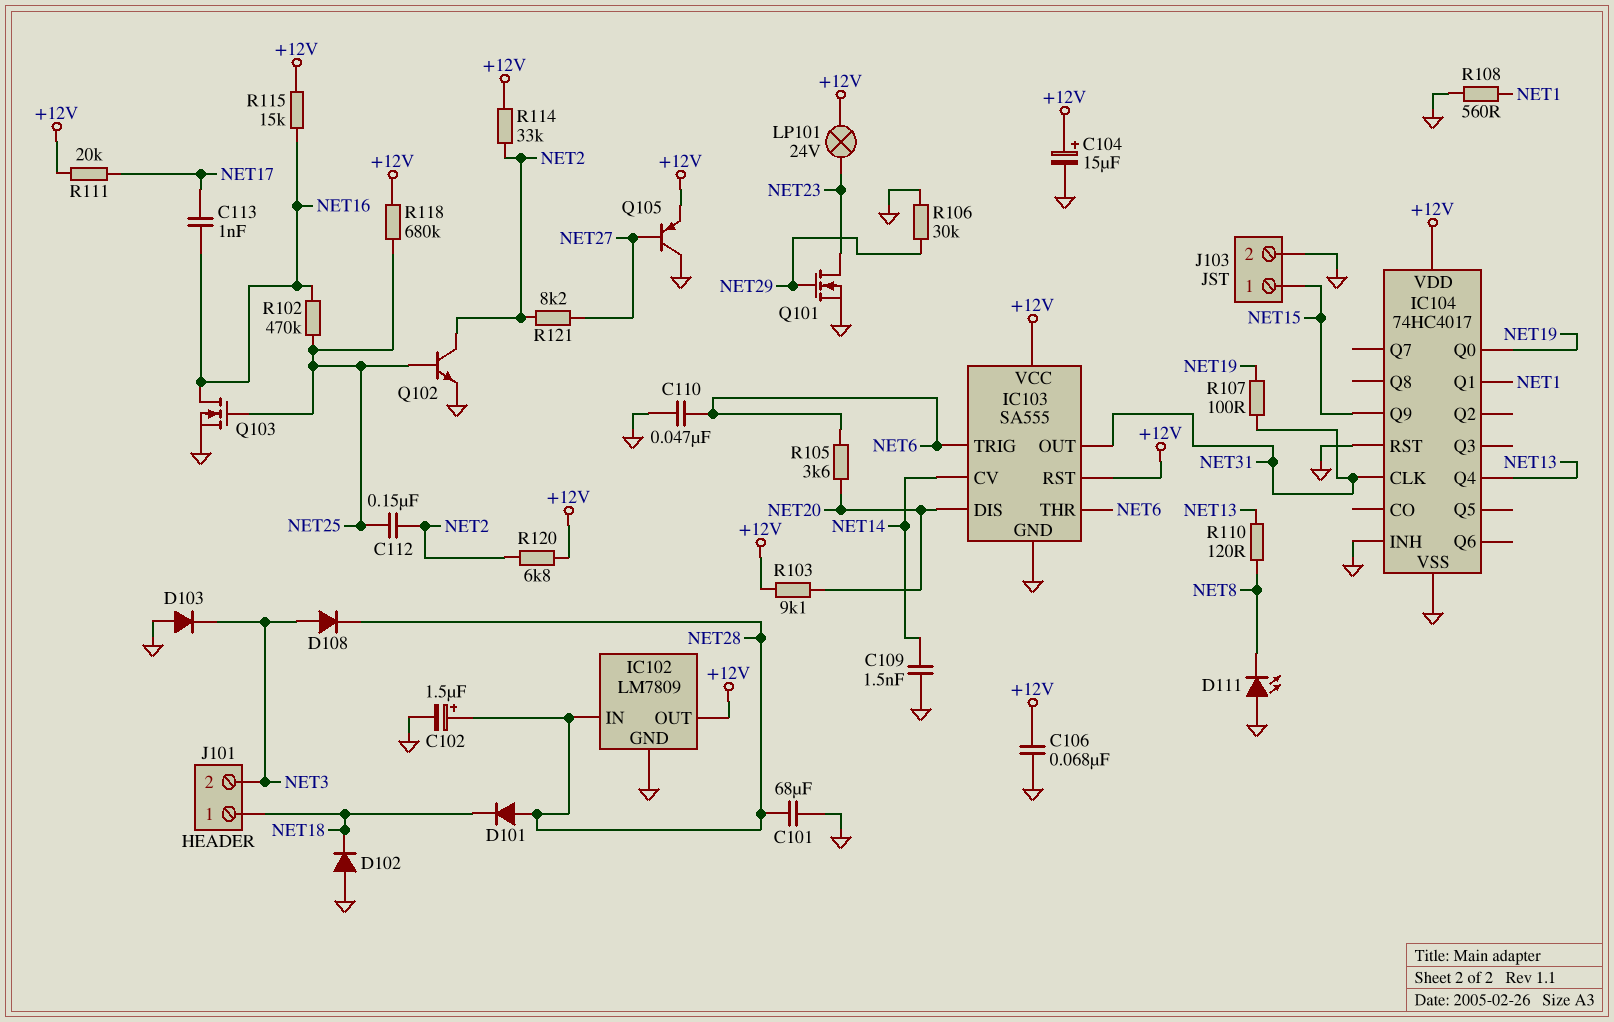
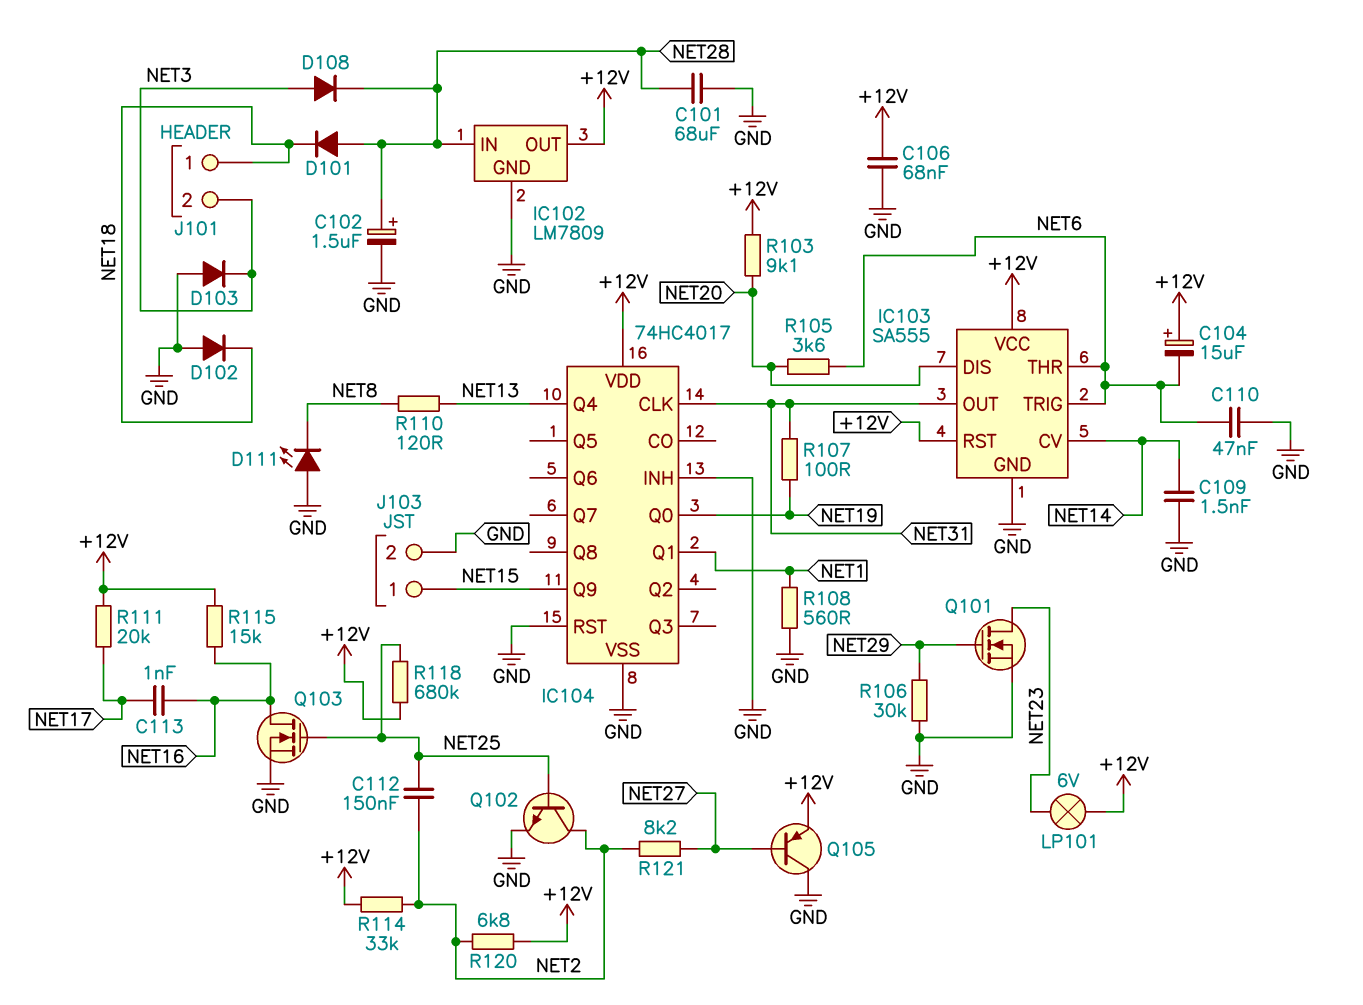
C104: 15uF (plus +12V, minus GND) -> 15uF (plus +12V, minus NET6)
LP101: lamp 24V (+12V, NET23) -> lamp 6V (+12V, NET23)
R102: 470k (NET16, NET25) -> none

